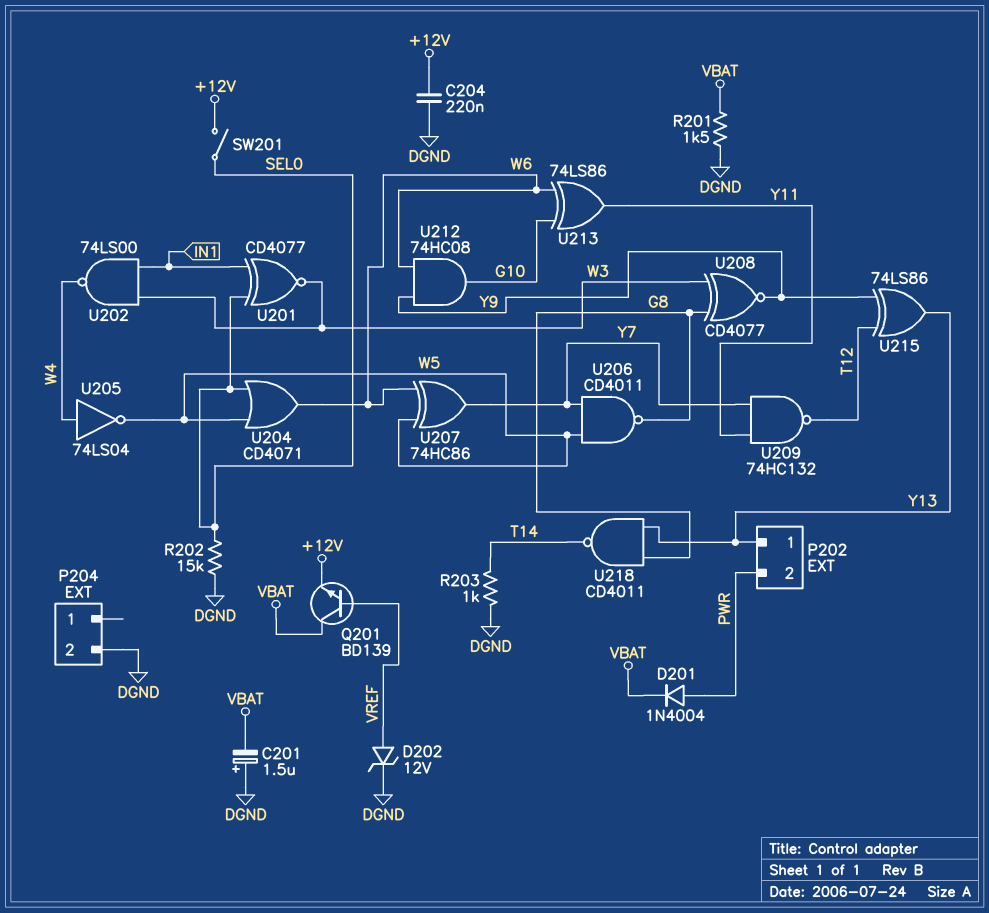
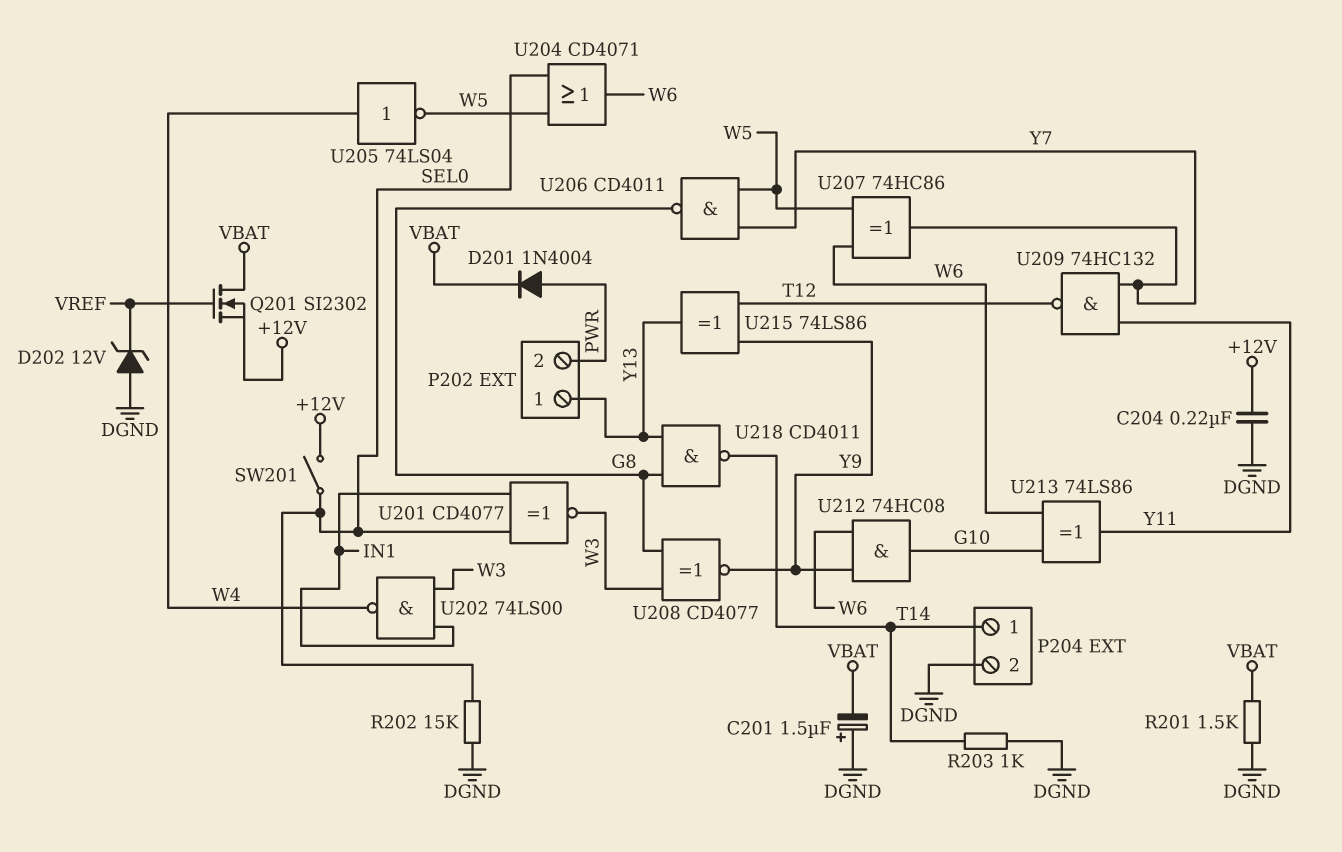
D202: zener 12V (A VREF, K DGND) -> zener 12V (A DGND, K VREF)
P204 pin 1: none -> T14
Q201: NPN BD139 (B VREF, C VBAT, E +12V) -> NMOS SI2302 (G VREF, D VBAT, S +12V)

